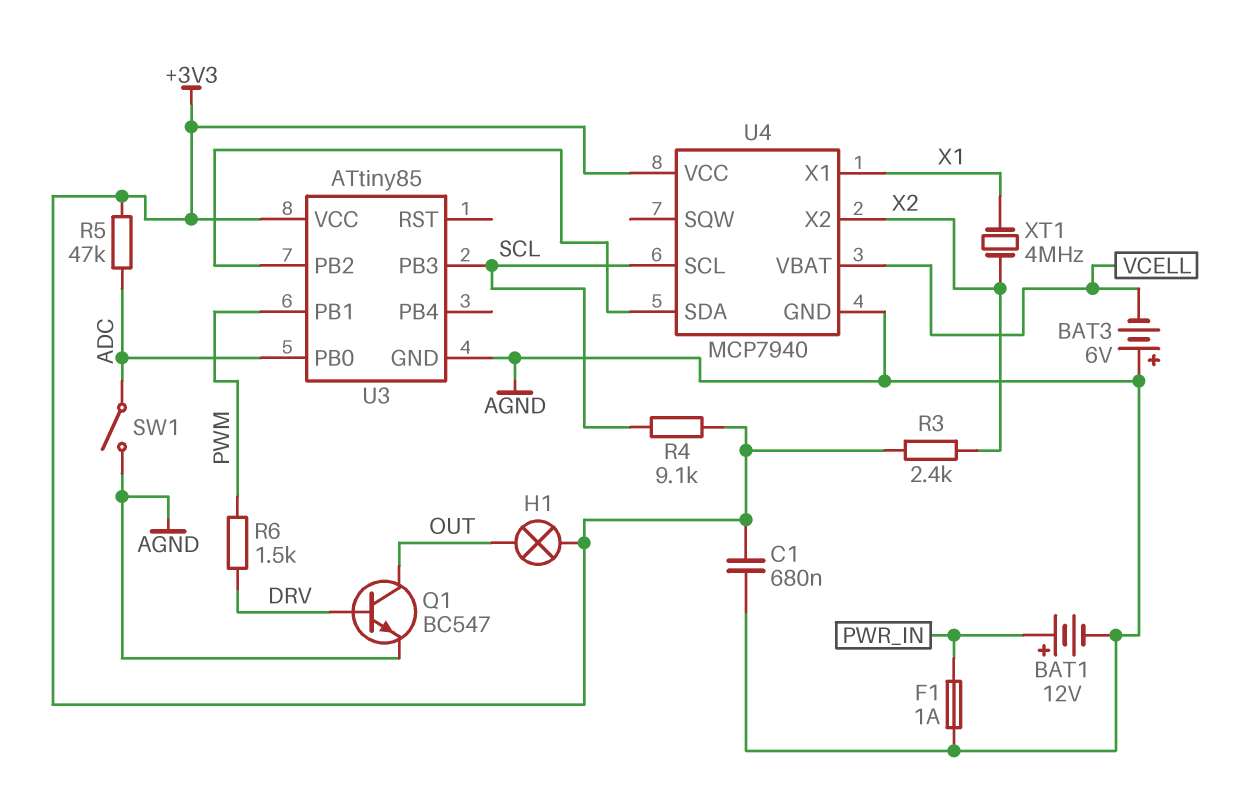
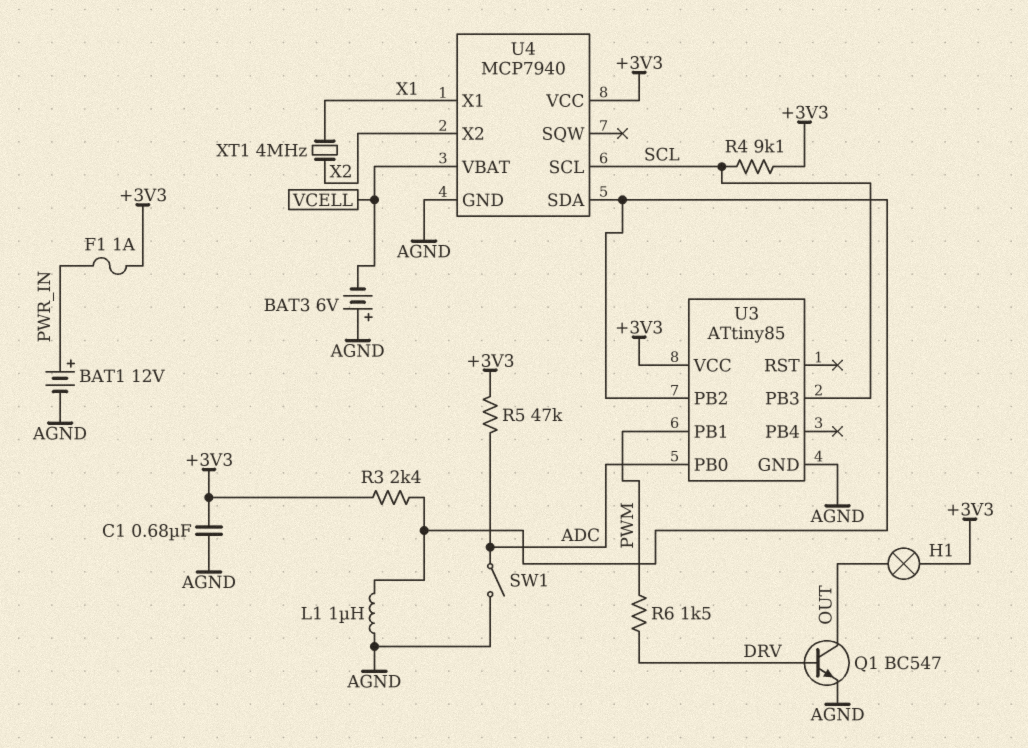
F1: 1A (AGND, PWR_IN) -> 1A (+3V3, PWR_IN)
L1: none -> 1uH (AGND, U3/PB2)
R3: 2.4k (+3V3, X2) -> 2.4k (+3V3, U3/PB2)

